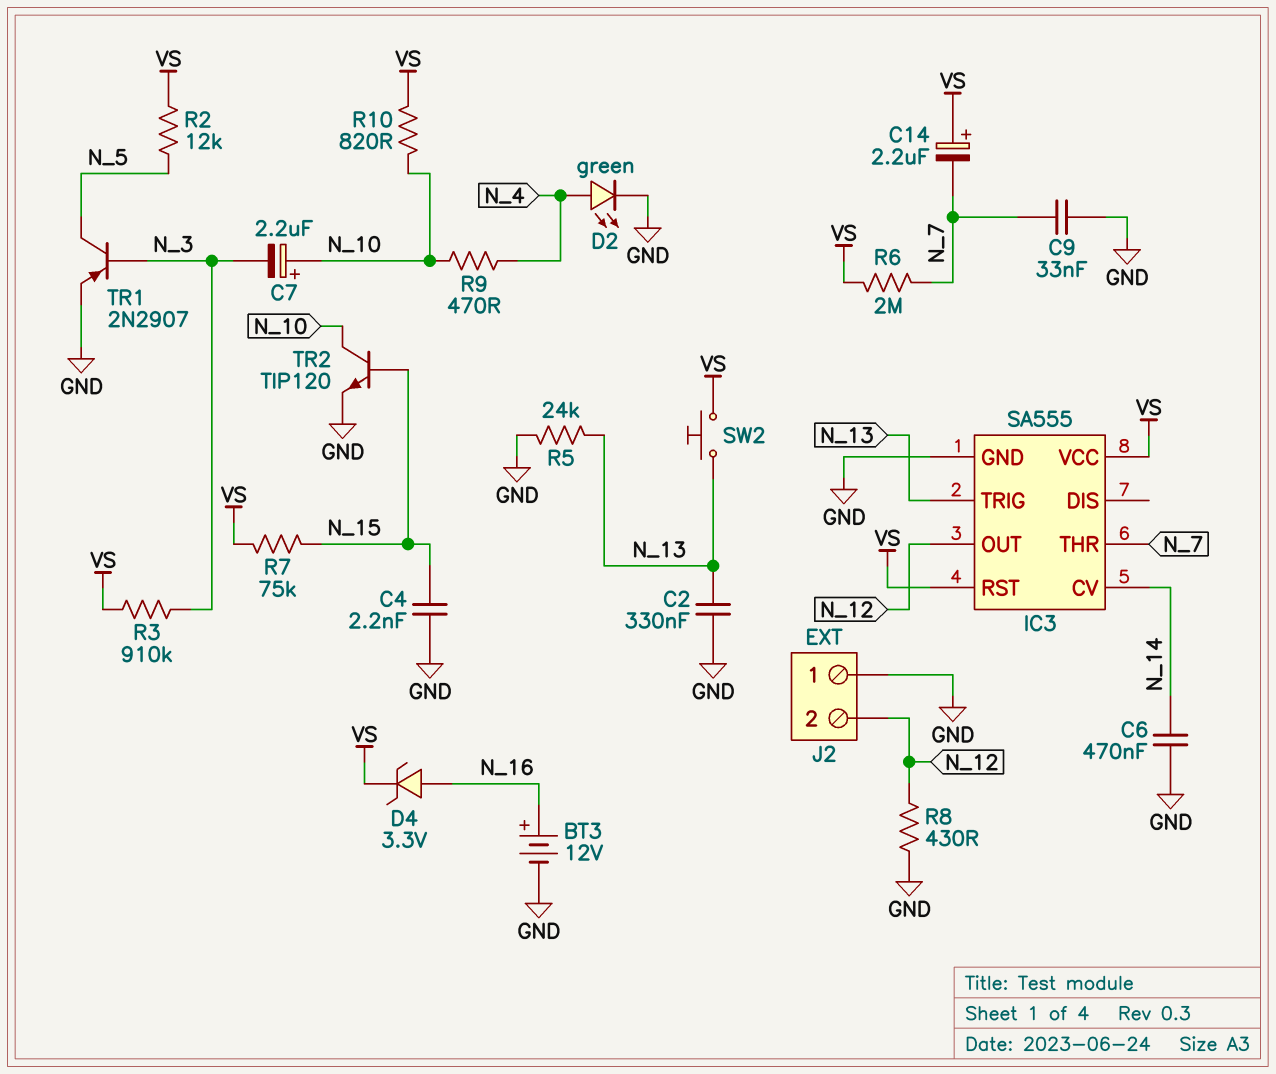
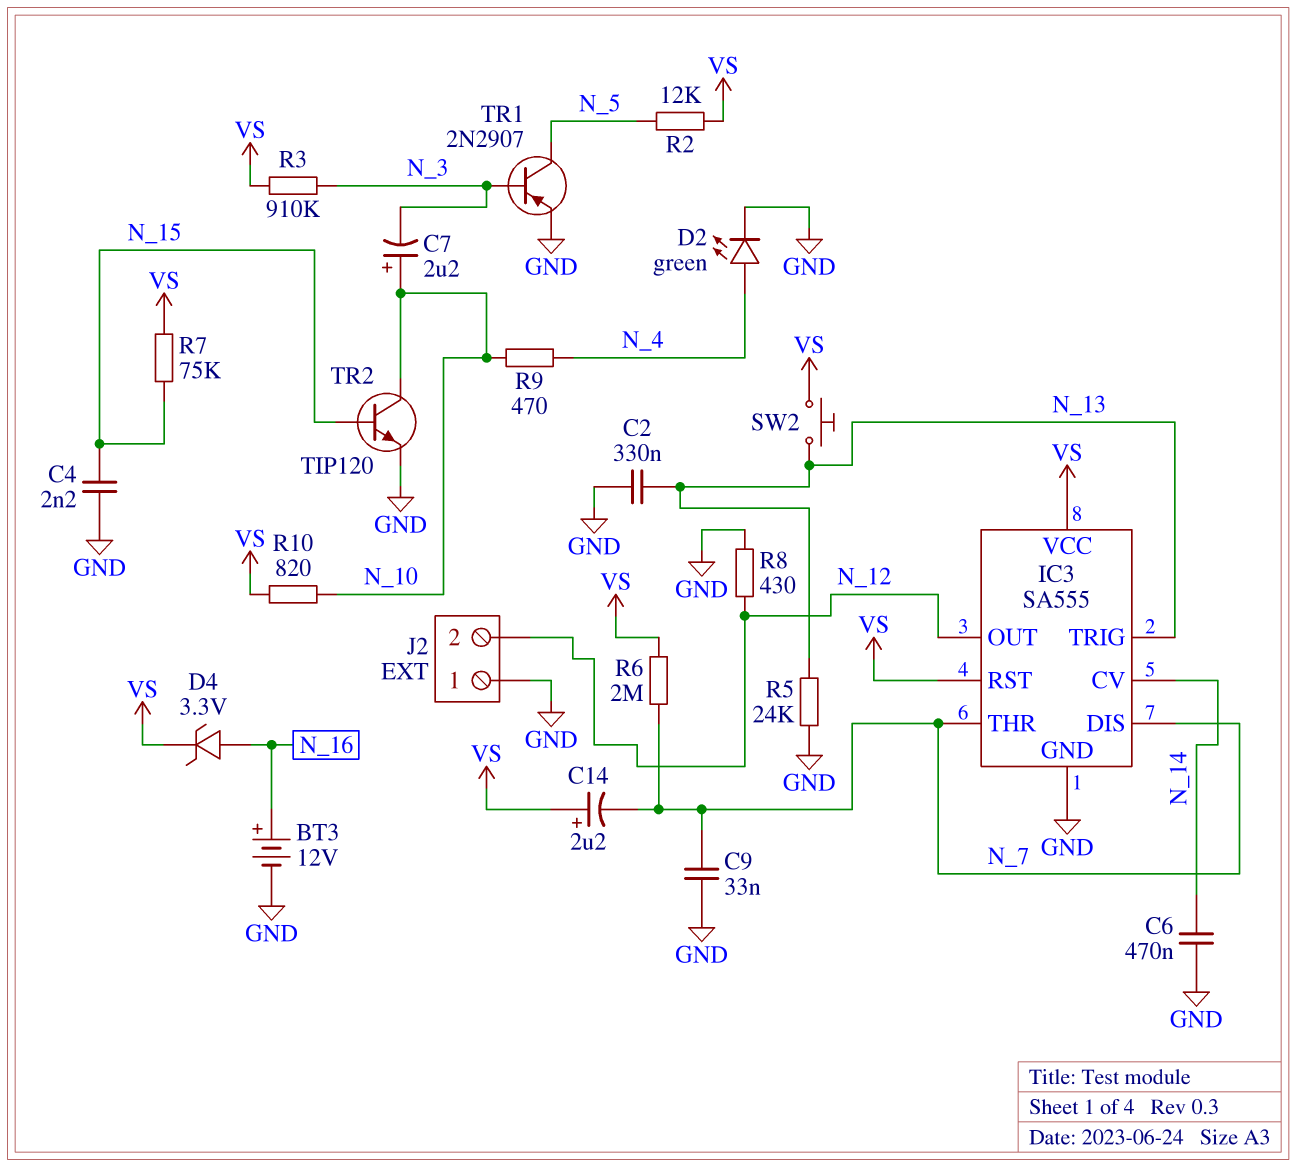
IC3 pin DIS: none -> N_7

